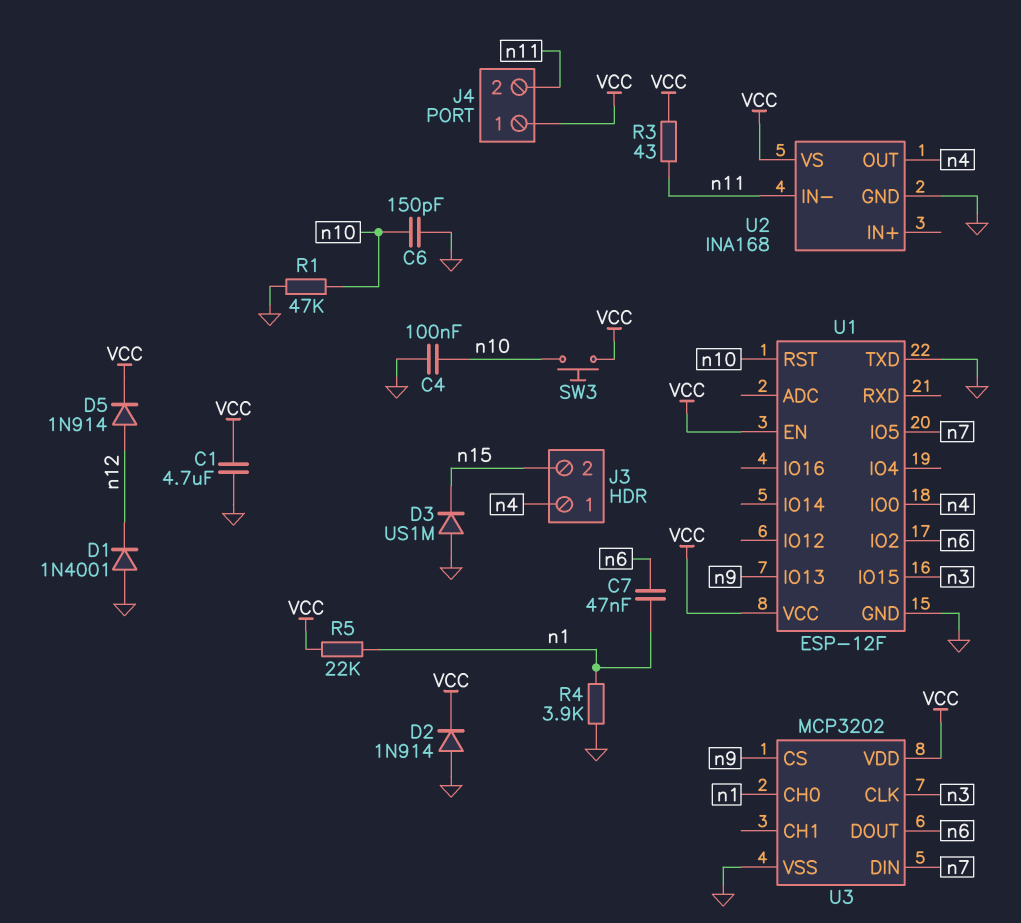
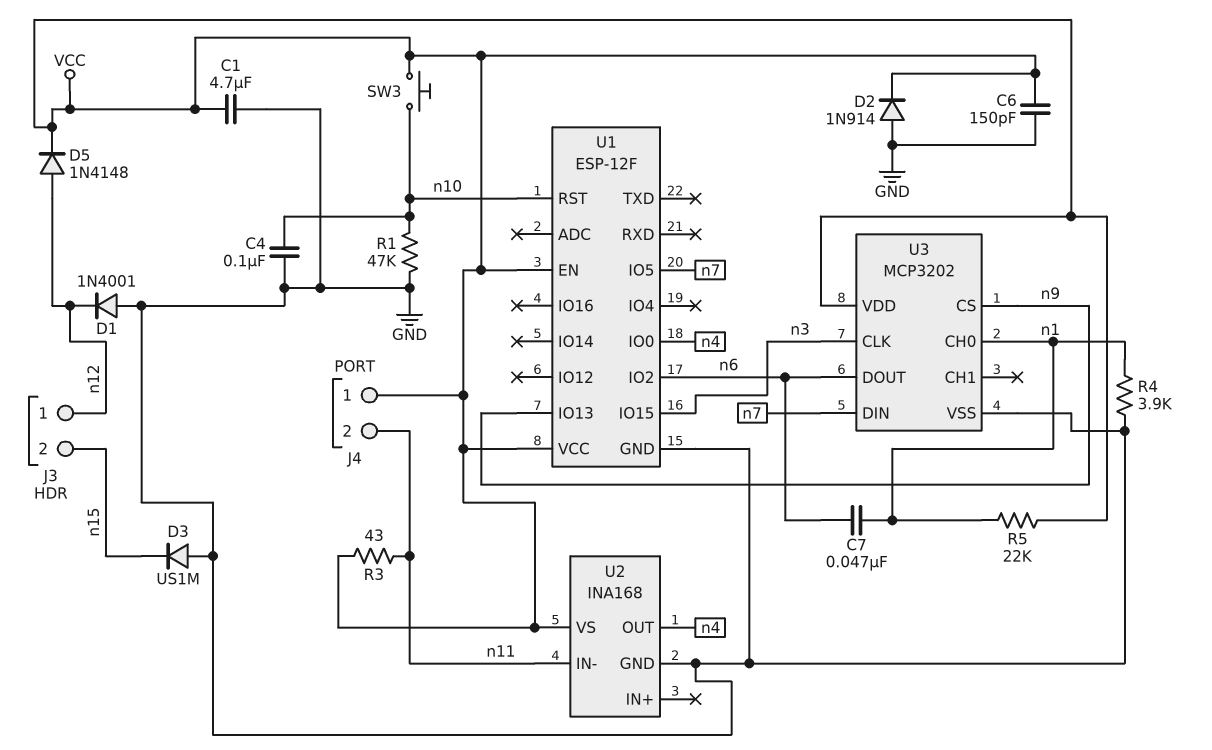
C6: 150pF (GND, n10) -> 150pF (GND, VCC)
D5: diode 1N914 (A n12, K VCC) -> diode 1N4148 (A n12, K VCC)
J3 pin 1: n4 -> n12
U1 pin TXD: GND -> none

